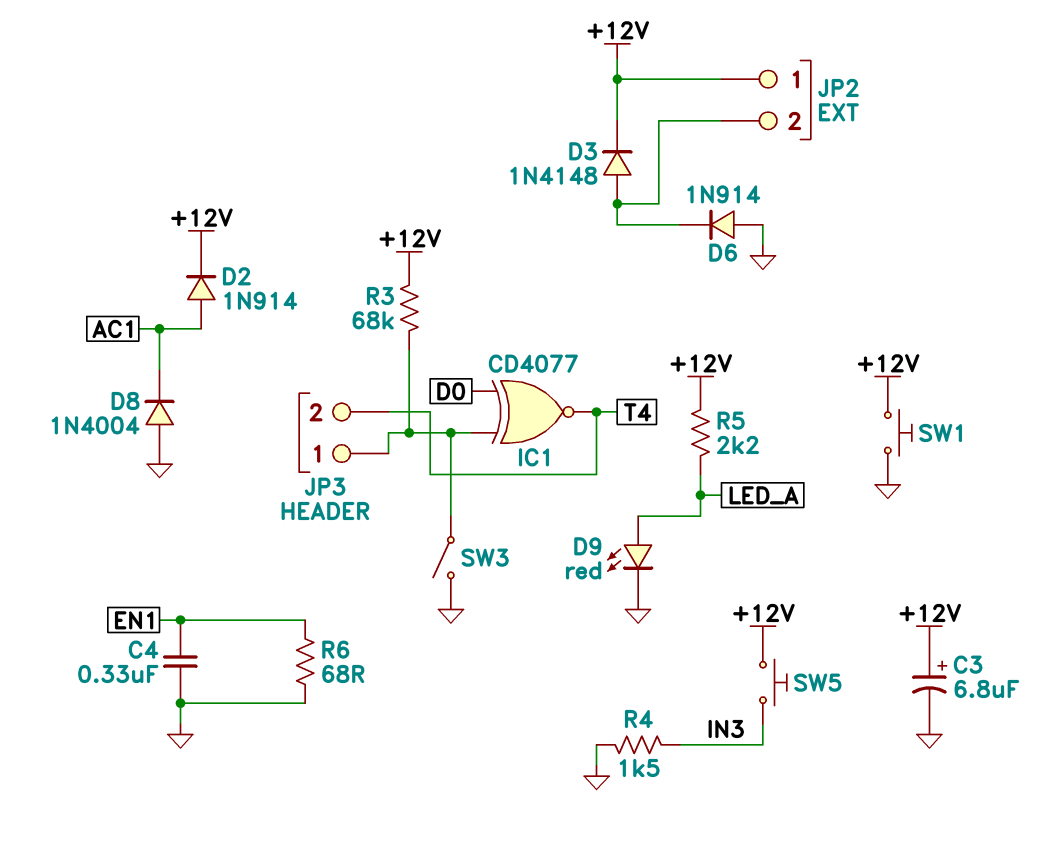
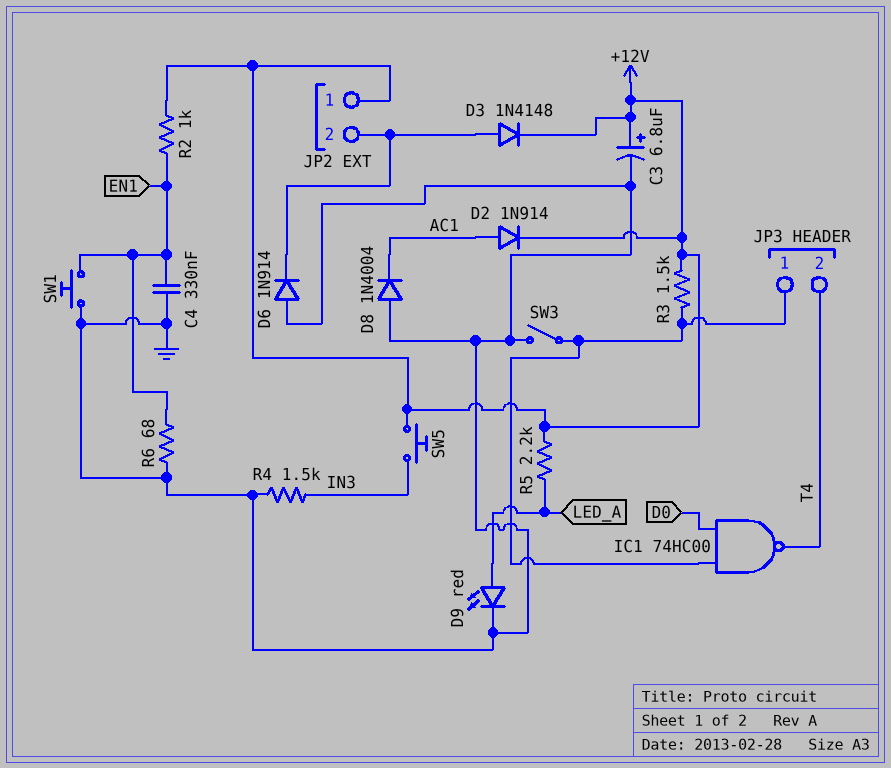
IC1: XNOR CD4077 (in D0, in JP3/1, out T4) -> NAND 74HC00 (in D0, in JP3/1, out T4)
R2: none -> 1k (+12V, EN1)
R3: 68k (+12V, JP3/1) -> 1.5k (+12V, JP3/1)
SW1: button (+12V, GND) -> button (EN1, GND)

